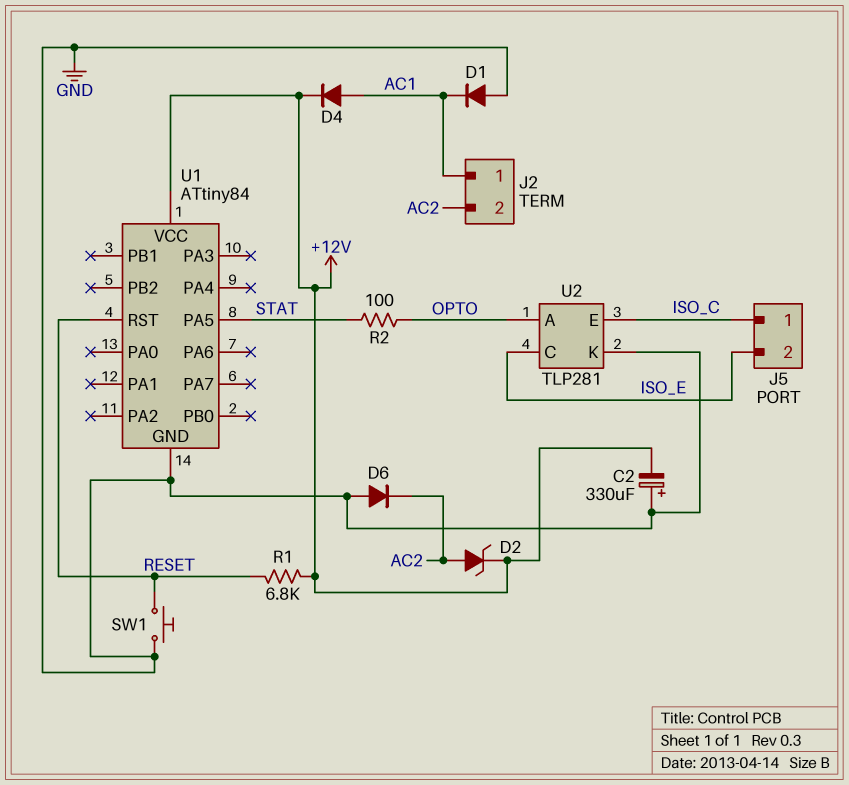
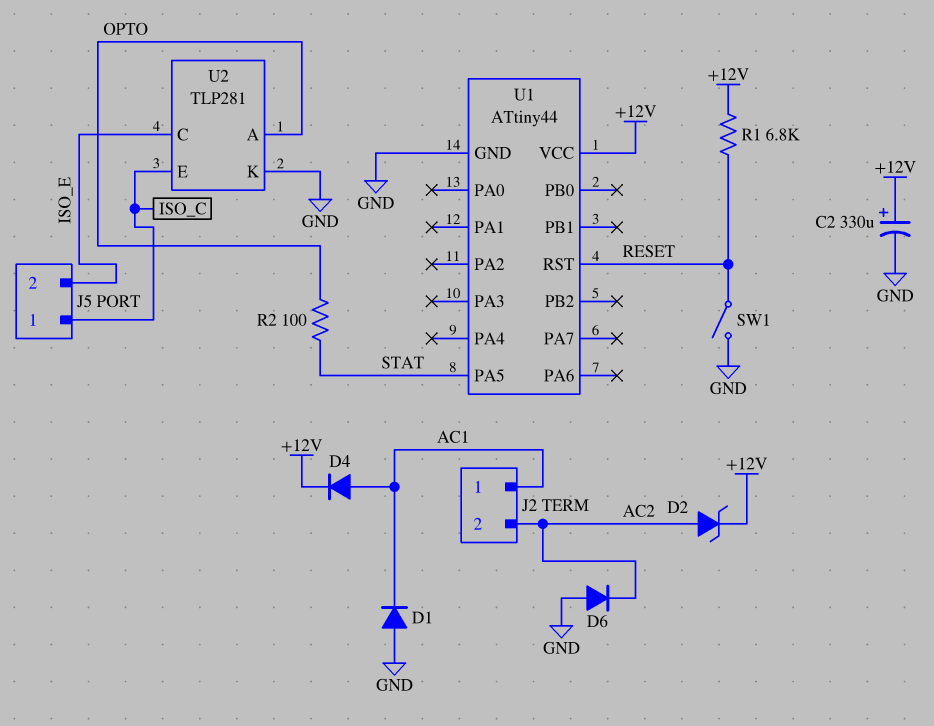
C2: 330uF (plus GND, minus +12V) -> 330uF (plus +12V, minus GND)
SW1: button (GND, RESET) -> switch (GND, RESET)
U1: ATtiny84 -> ATtiny44

